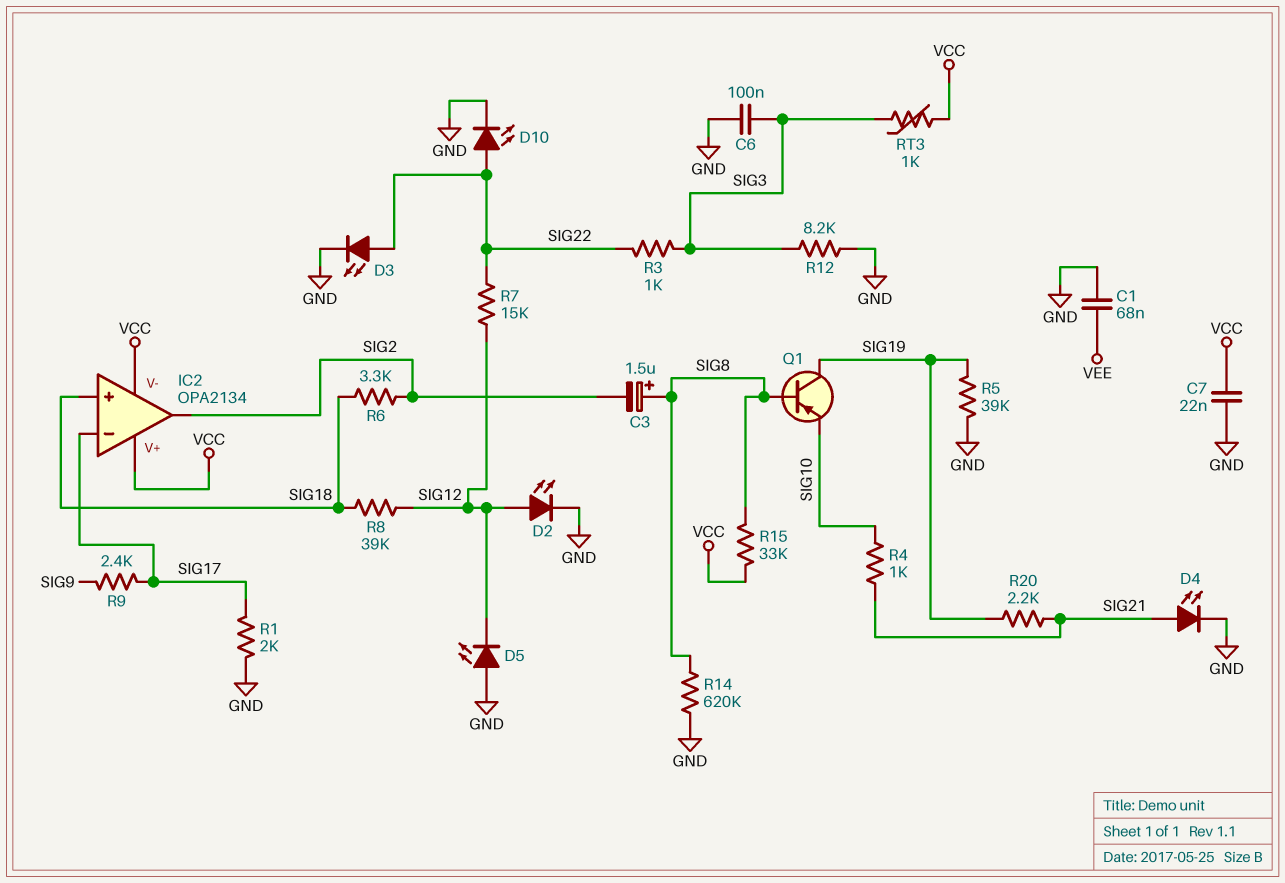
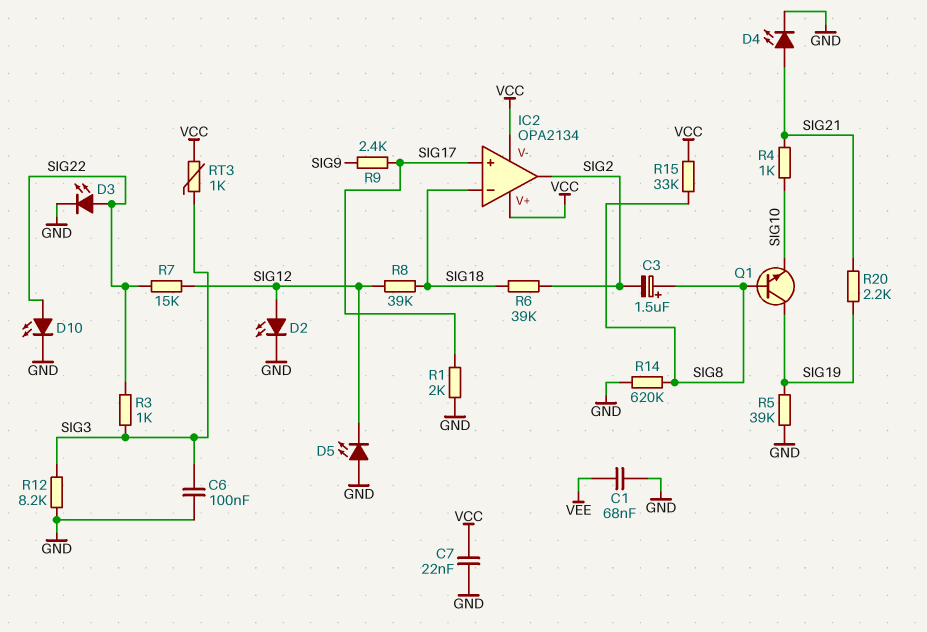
IC2 pin in+: SIG18 -> SIG17
IC2 pin in-: SIG17 -> SIG18
Q1: PNP (B SIG8, C SIG19, E SIG10) -> NPN (B SIG8, C SIG19, E SIG10)
R6: 3.3k (SIG2, SIG18) -> 39k (SIG2, SIG18)

